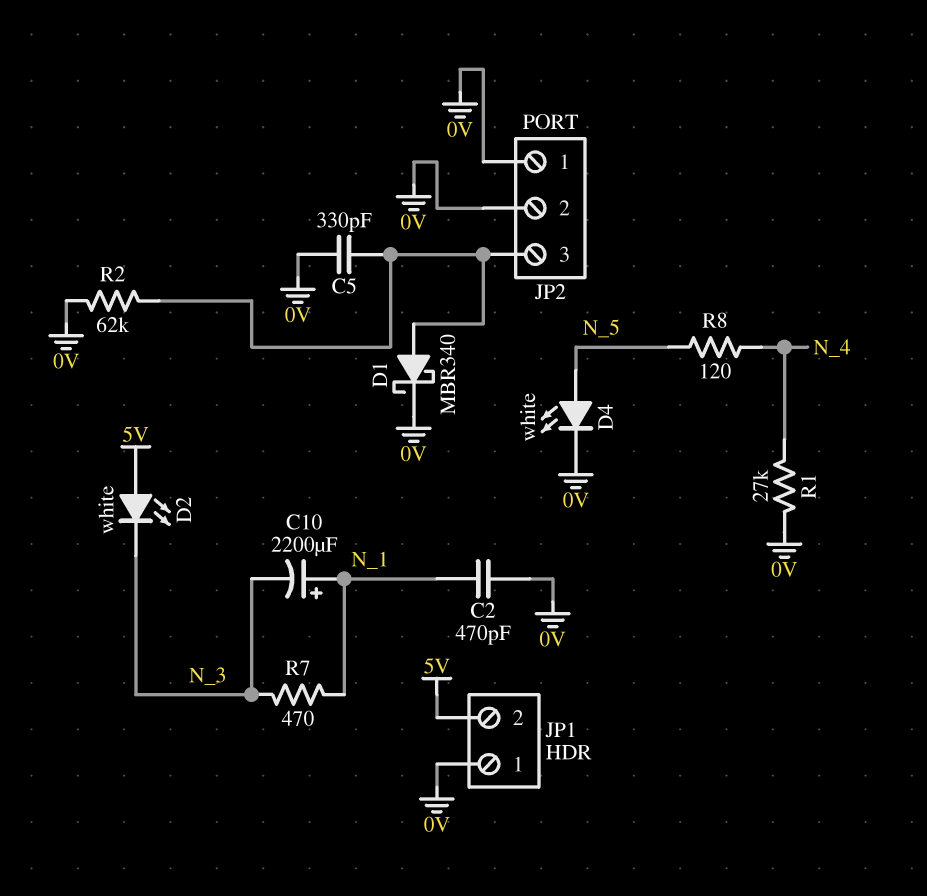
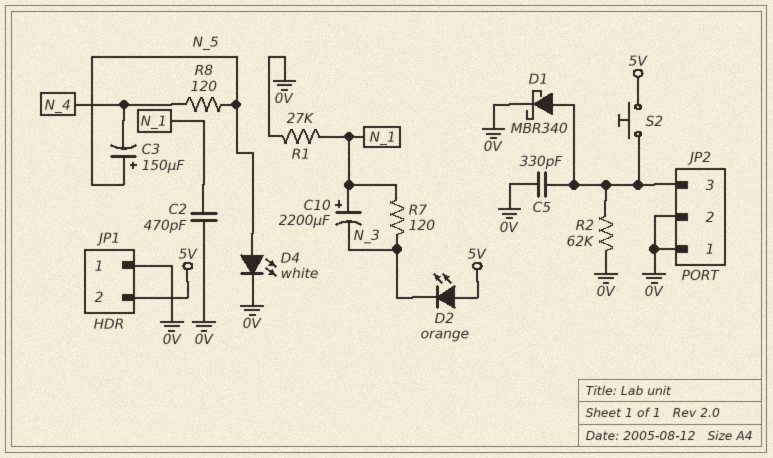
C3: none -> 150uF (plus N_5, minus N_4)
D2: LED white (A 5V, K N_3) -> LED orange (A 5V, K N_3)
R1: 27k (0V, N_4) -> 27k (0V, N_1)
R7: 470 (N_1, N_3) -> 120 (N_1, N_3)
S2: none -> button (5V, JP2/3)

